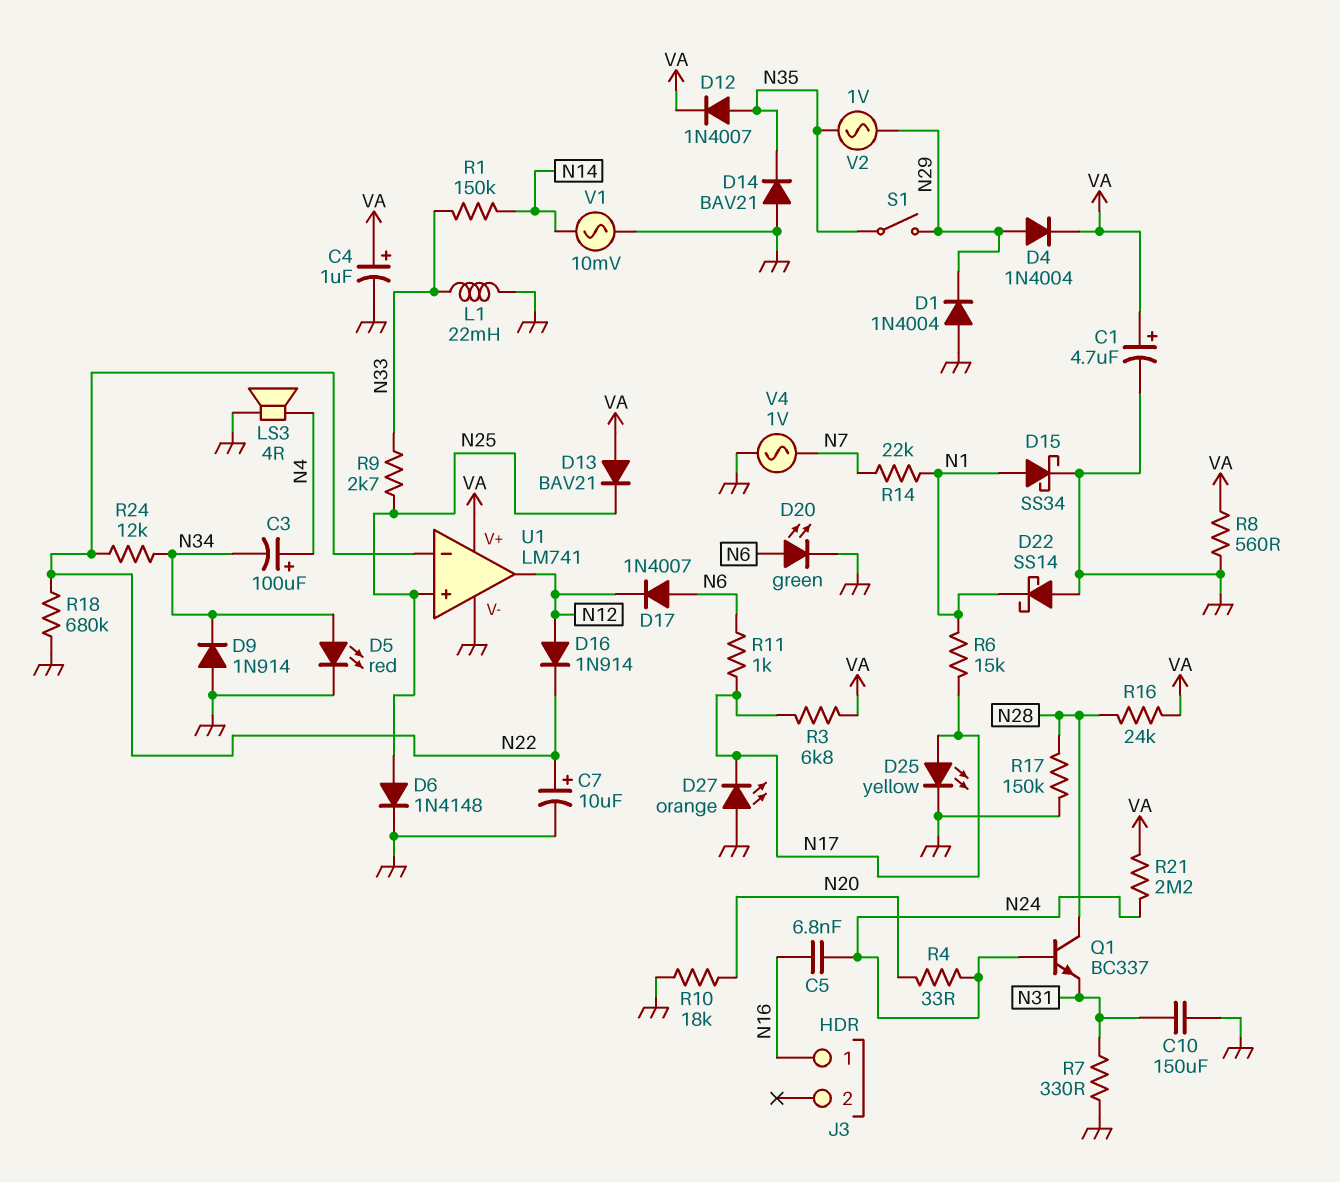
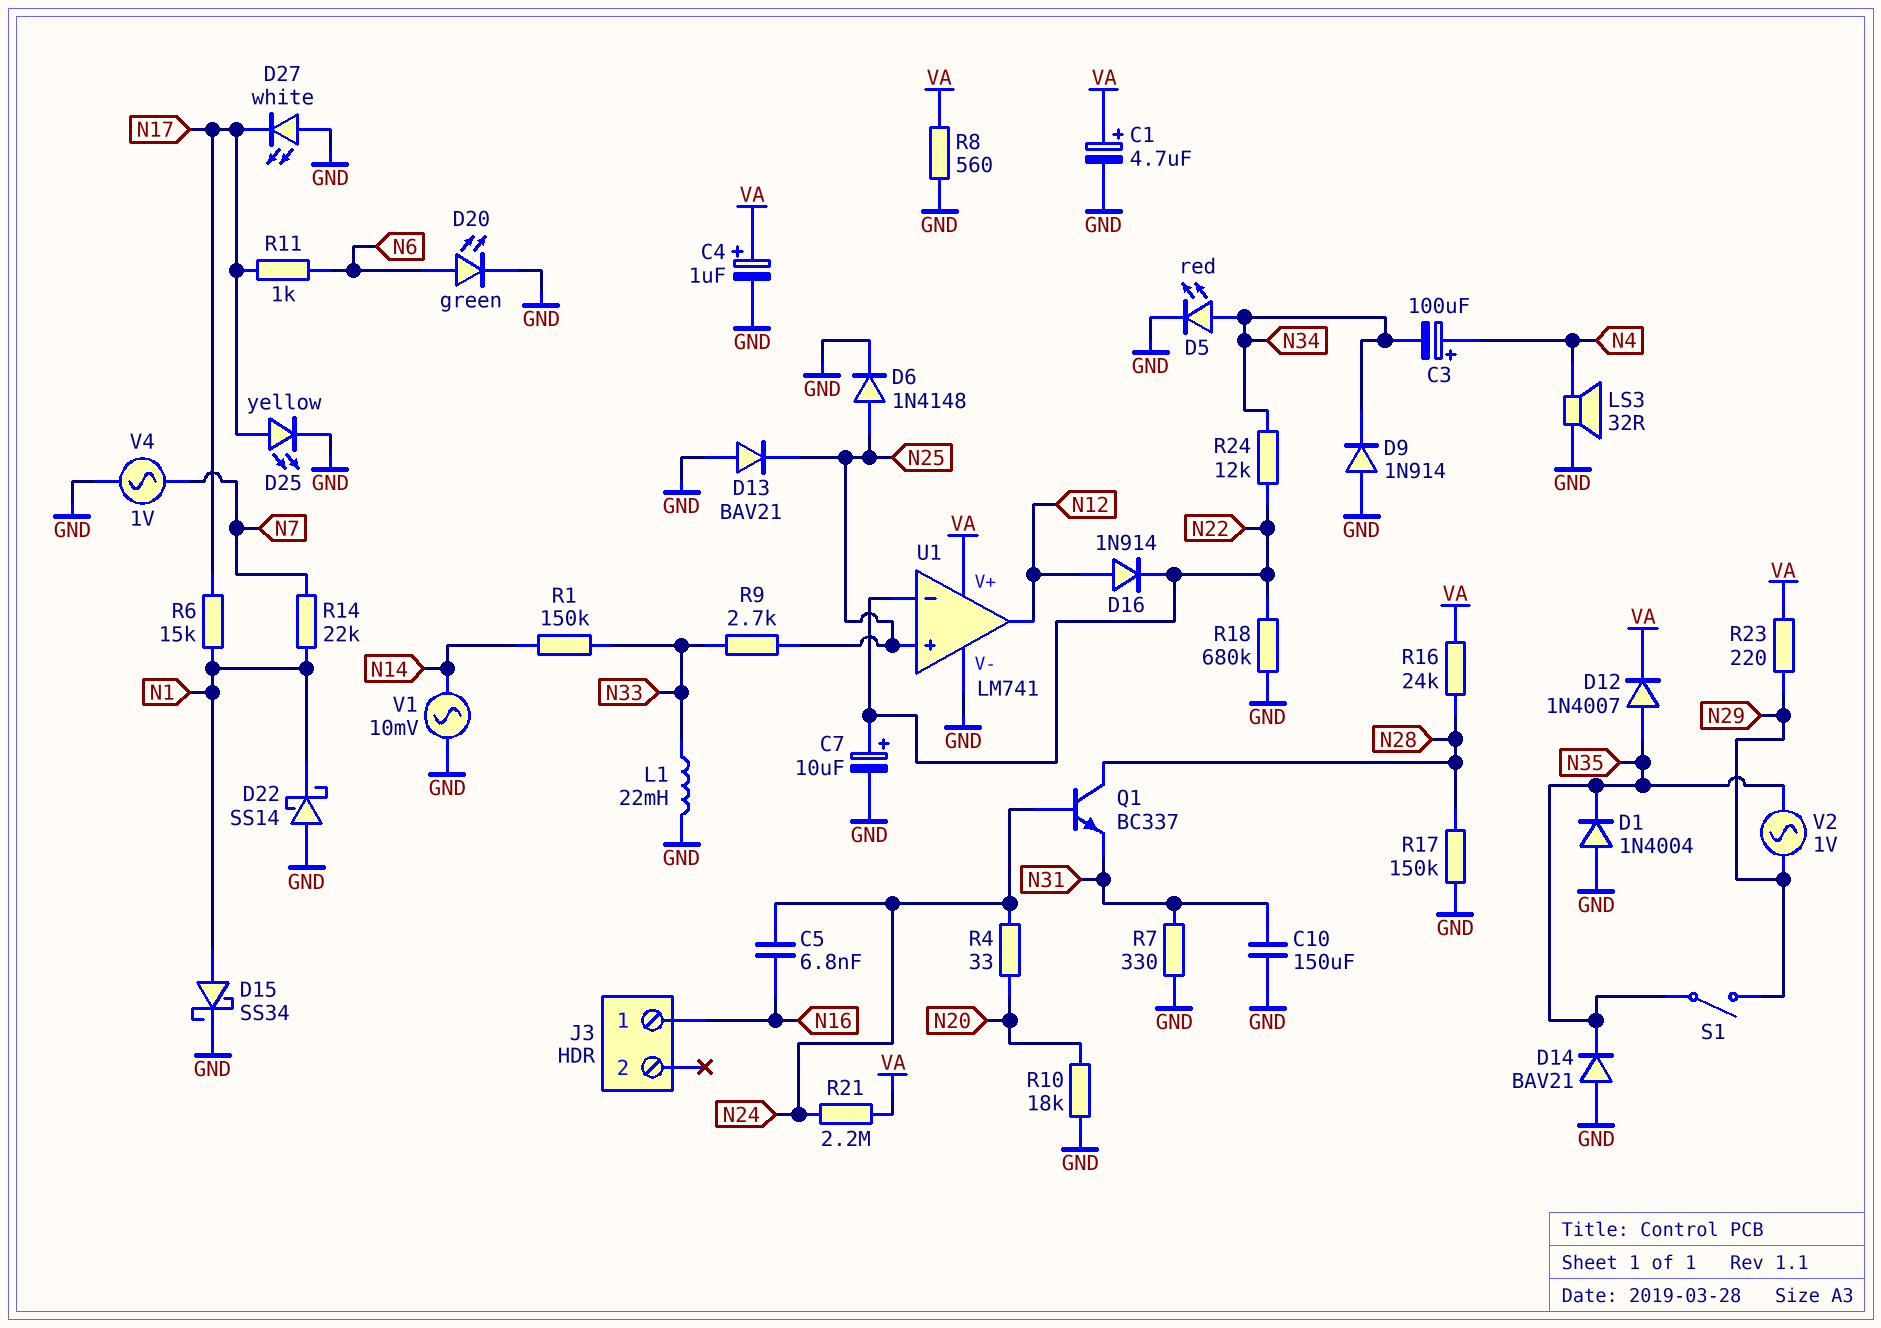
D1: diode 1N4004 (A GND, K N29) -> diode 1N4004 (A GND, K N35)
D4: diode 1N4004 (A N29, K VA) -> none
D13: diode BAV21 (A VA, K N25) -> diode BAV21 (A GND, K N25)
D17: diode 1N4007 (A N6, K N12) -> none
D27: LED orange (A GND, K N17) -> LED white (A GND, K N17)
LS3: speaker 4R (GND, N4) -> speaker 32R (GND, N4)
R3: 6.8k (N17, VA) -> none
R23: none -> 220 (N29, VA)

